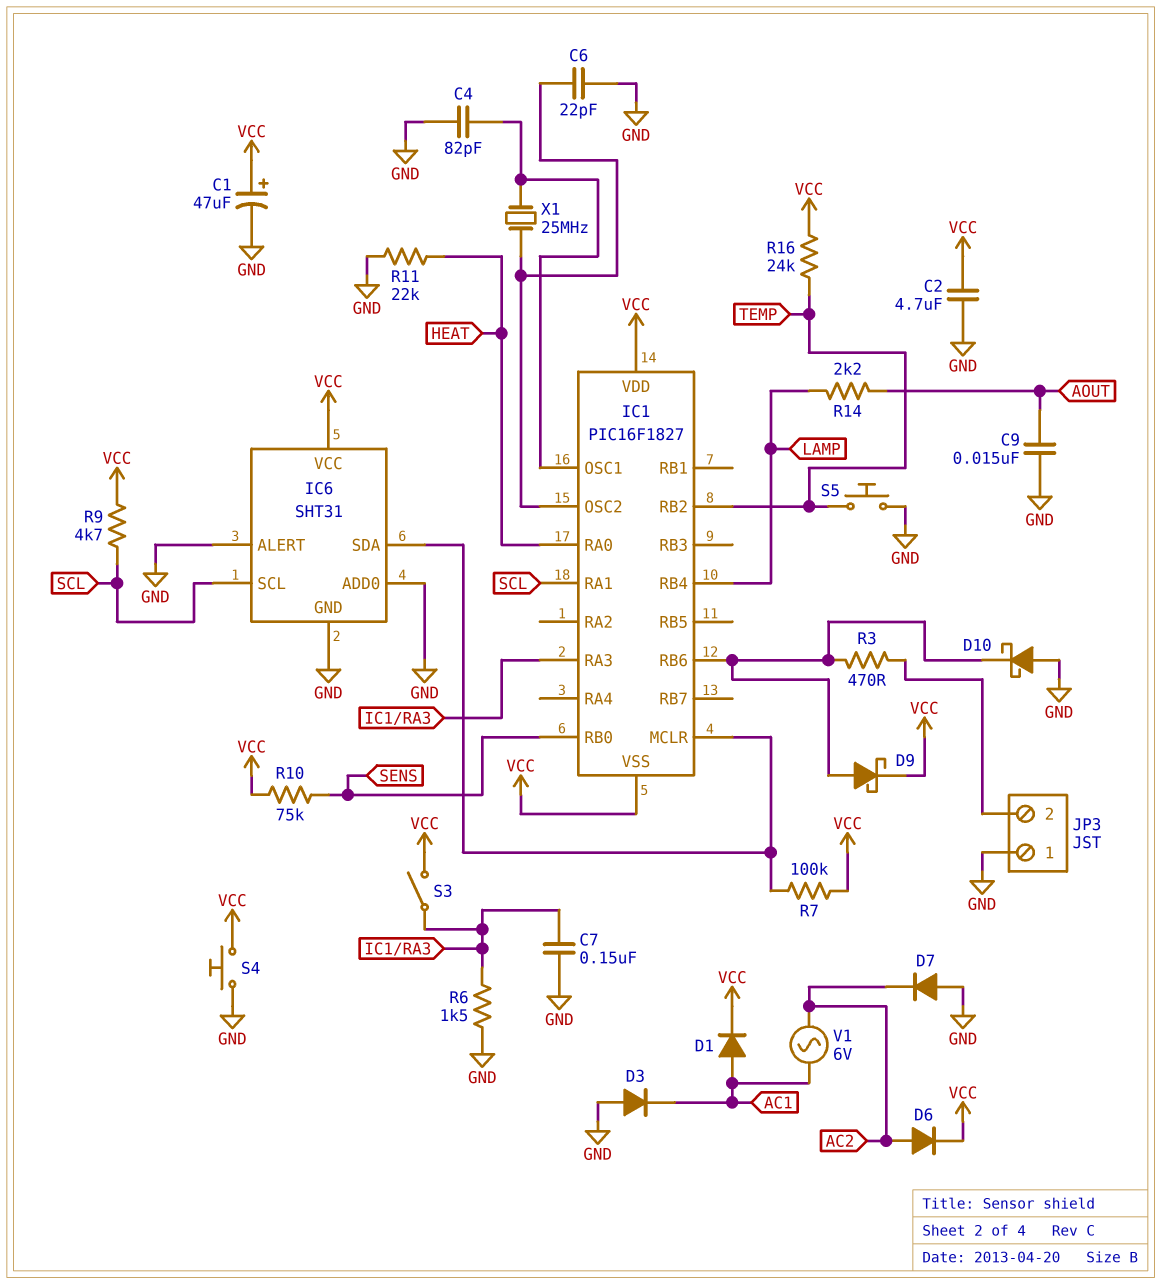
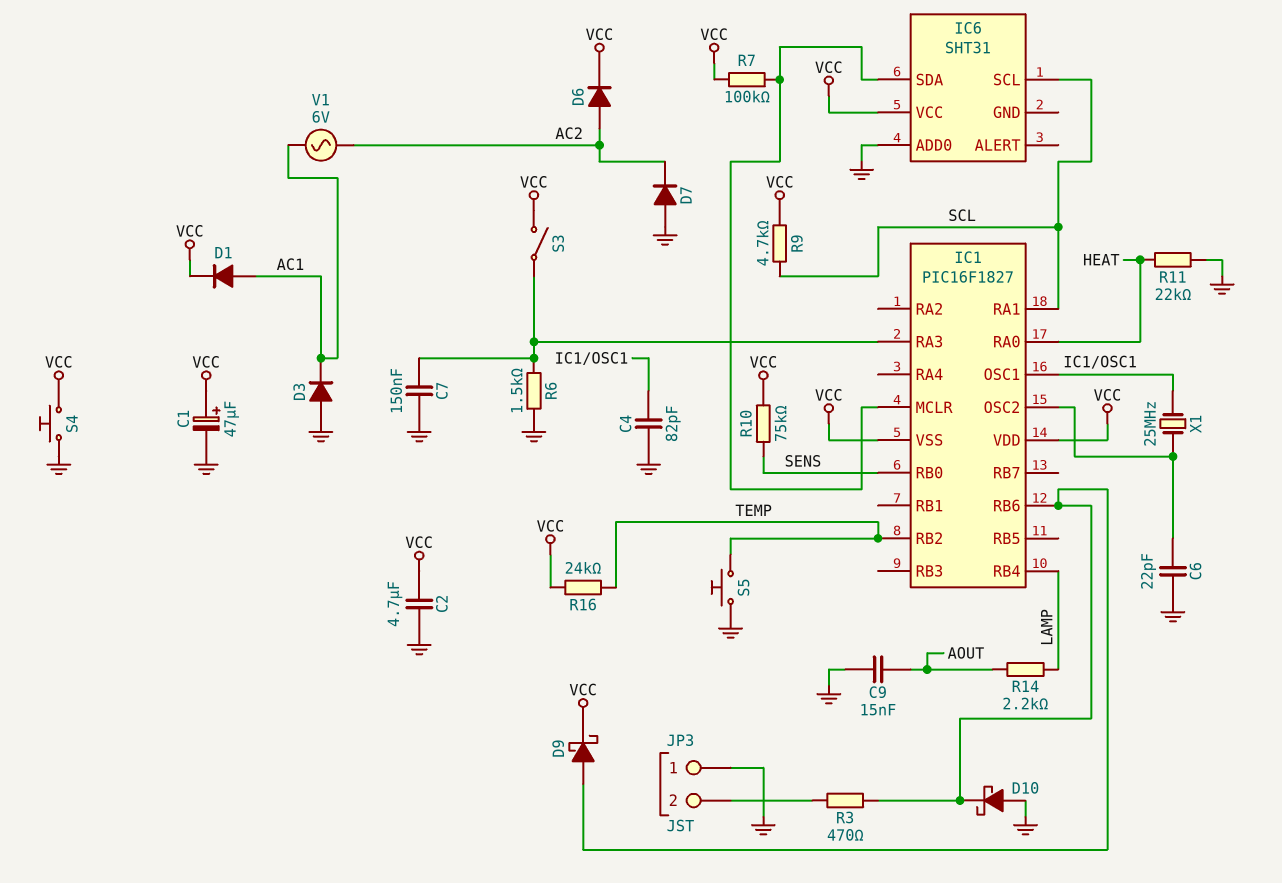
IC6 pin ALERT: GND -> none
IC6 pin GND: GND -> none

